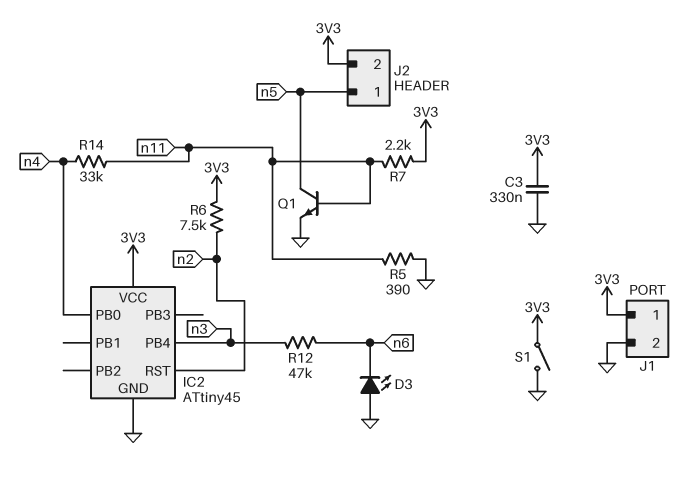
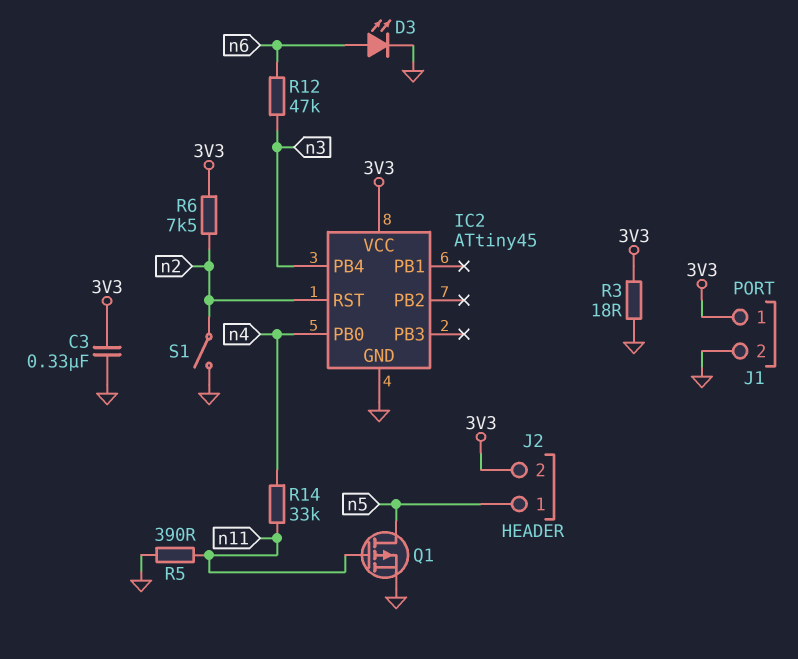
D3: LED (A GND, K n6) -> LED (A n6, K GND)
Q1: NPN (B n11, C n5, E GND) -> PMOS (G n11, D n5, S GND)
R3: none -> 18 (3V3, GND)
R7: 2.2k (3V3, n11) -> none
S1: switch (3V3, GND) -> switch (GND, n2)

